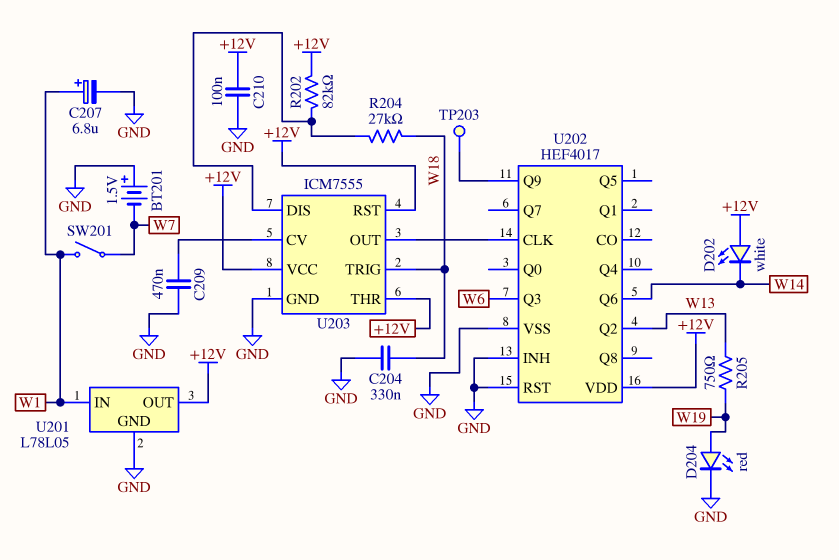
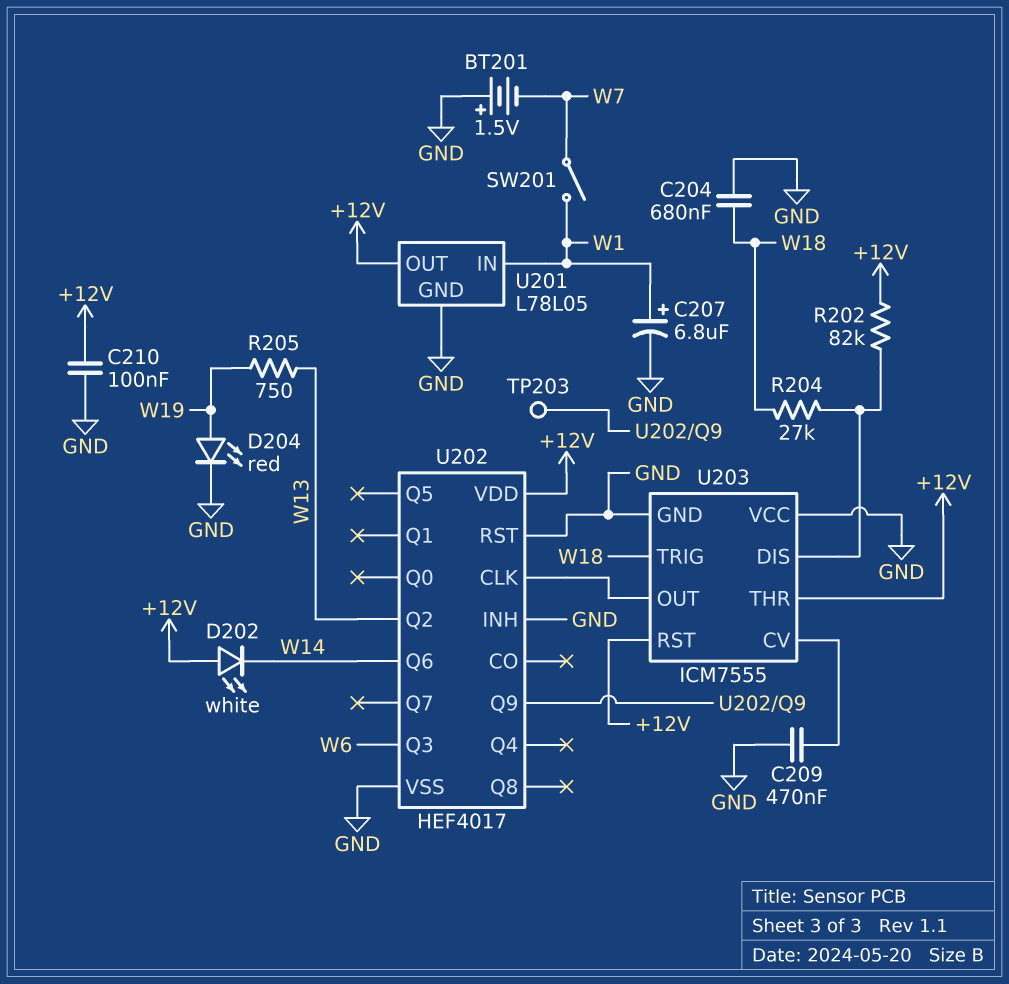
C204: 330nF (GND, W18) -> 680nF (GND, W18)
U203 pin VCC: +12V -> GND

